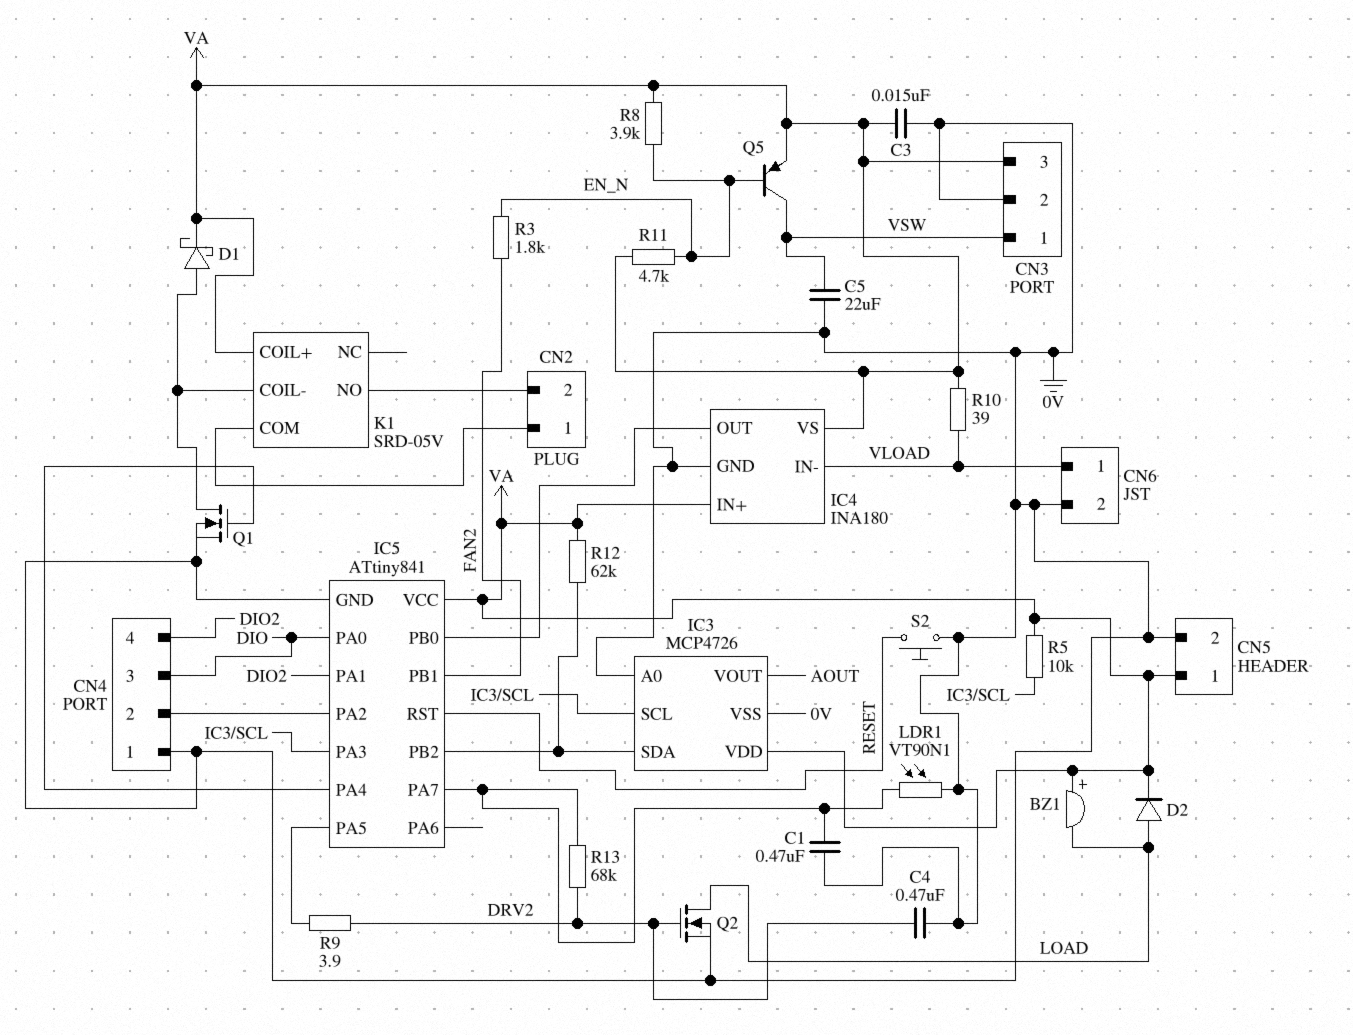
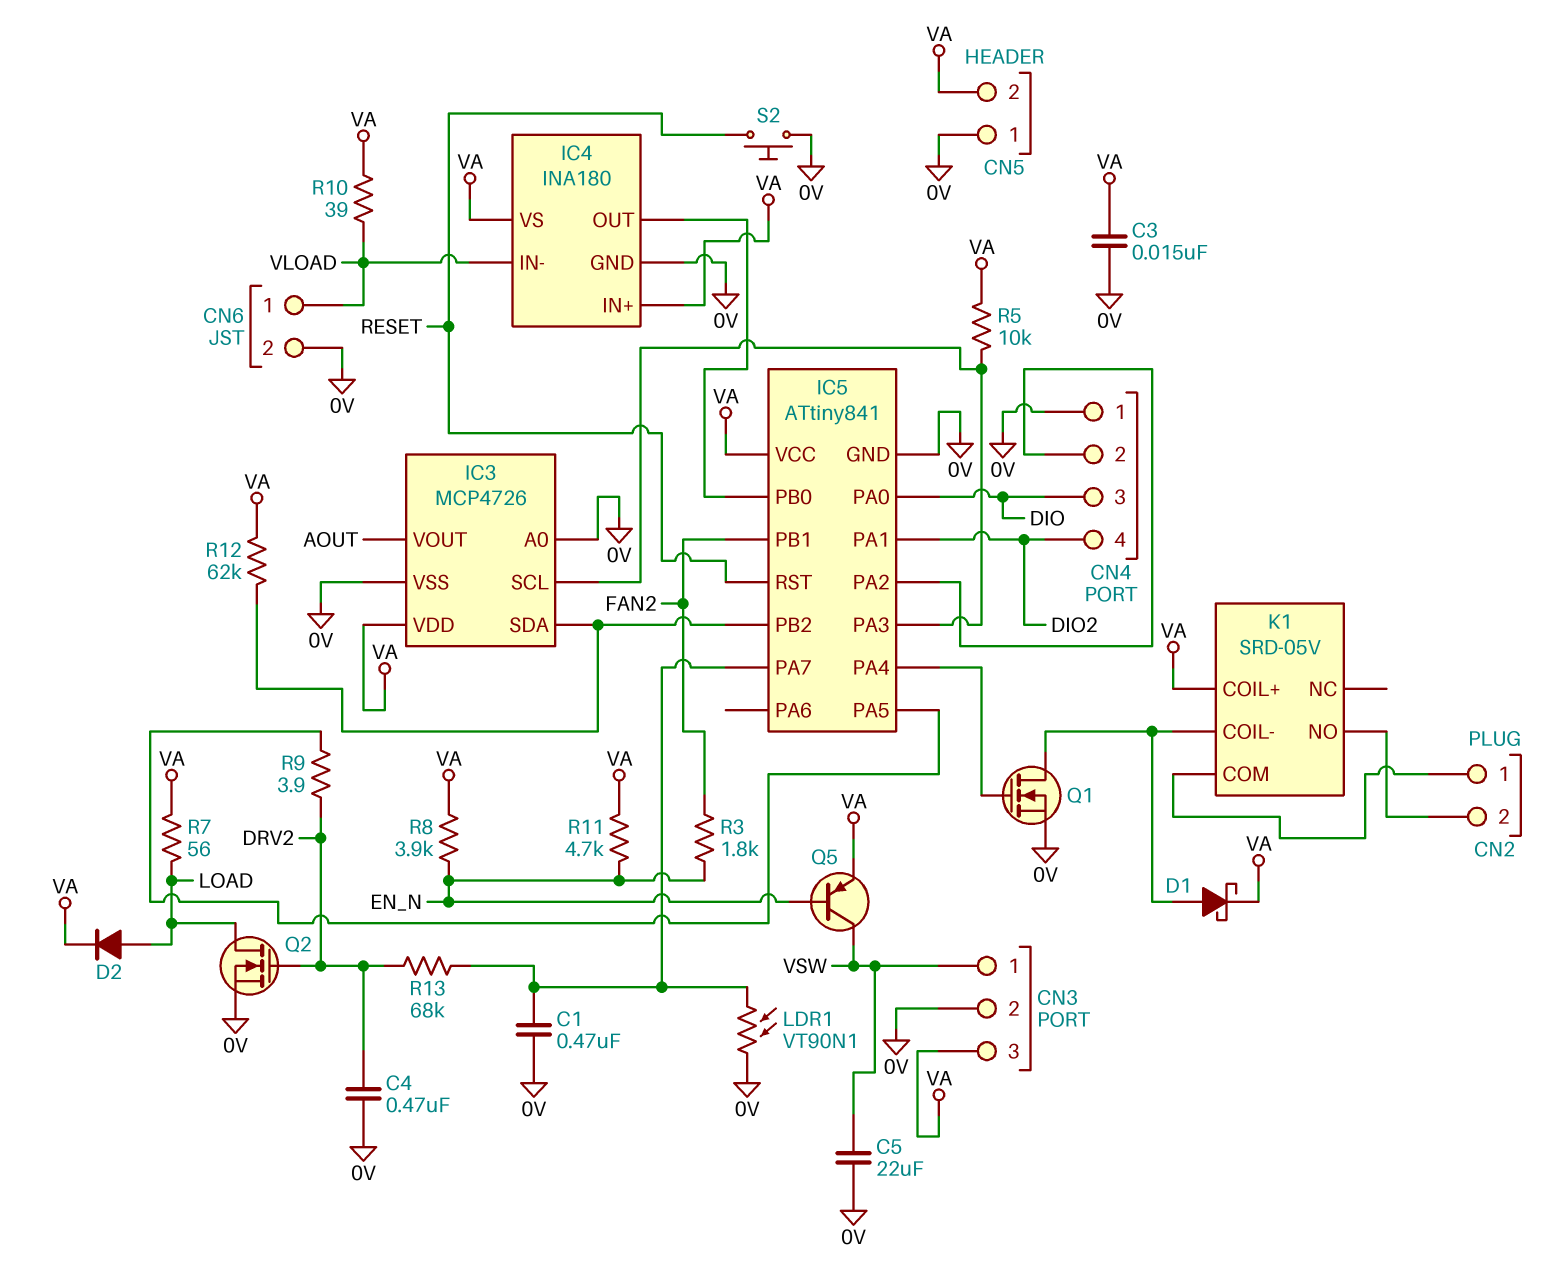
BZ1: buzzer (plus VA, minus LOAD) -> none
CN5 pin 1: VA -> 0V
CN5 pin 2: 0V -> VA
R7: none -> 56 (LOAD, VA)

